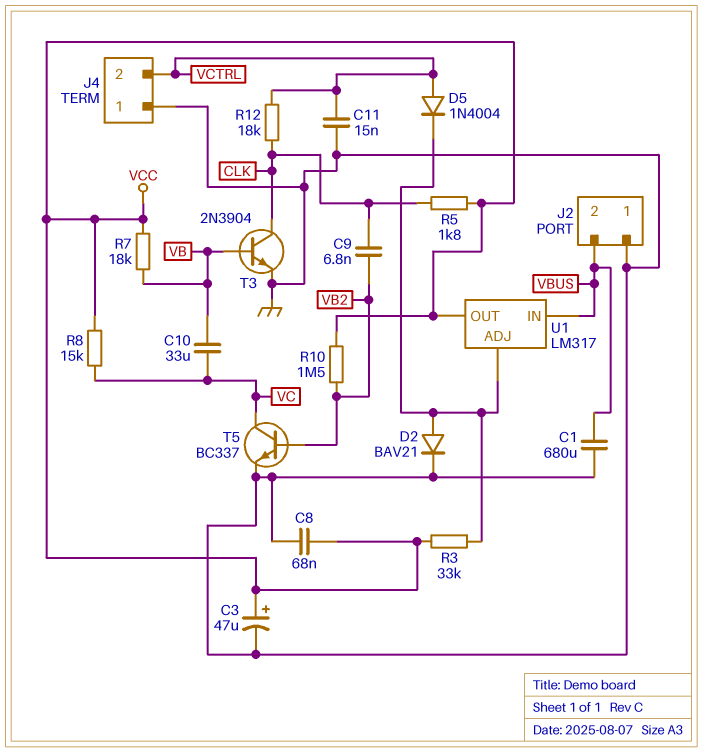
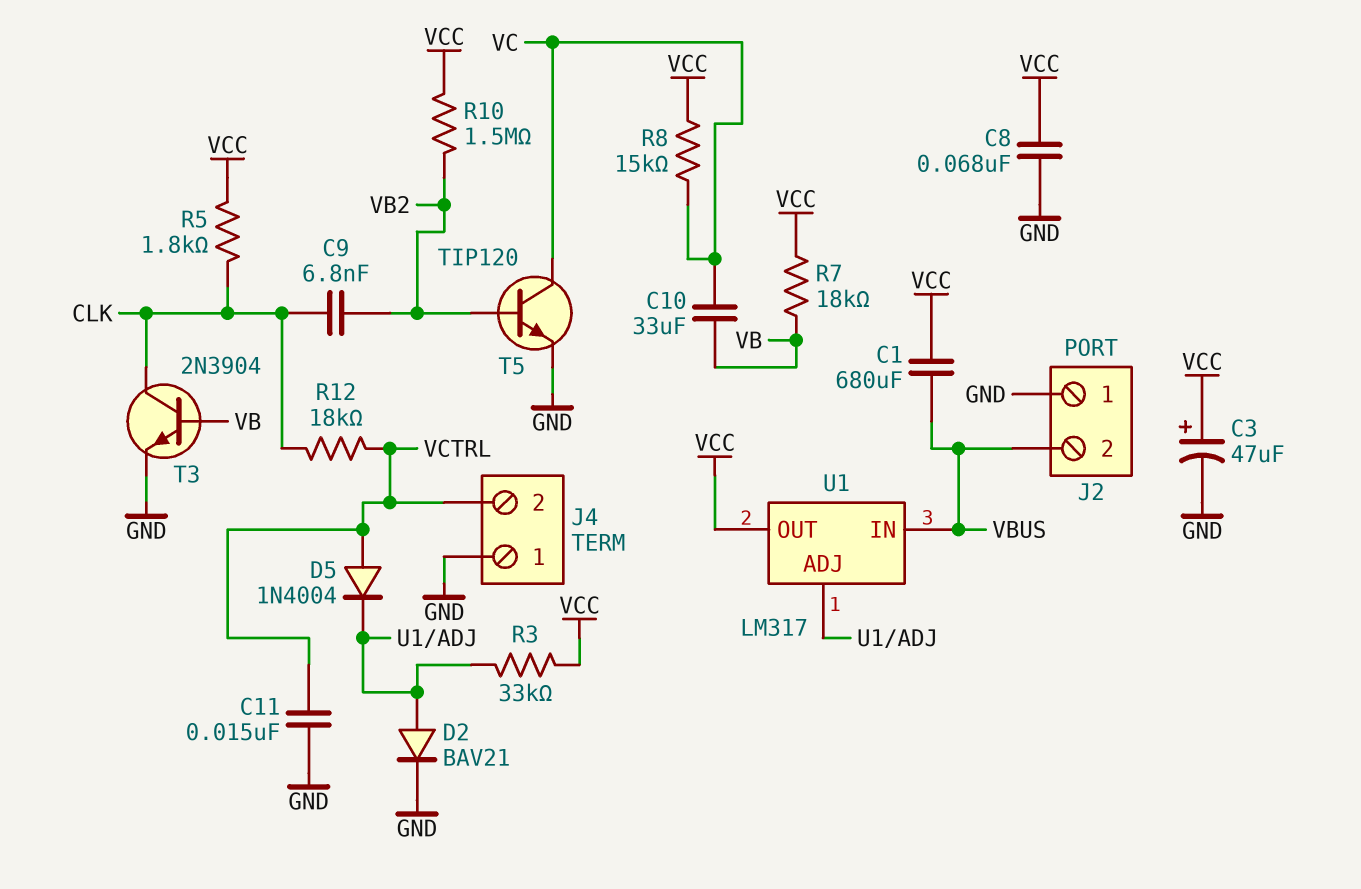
C1: 680uF (GND, VBUS) -> 680uF (VBUS, VCC)
T5: NPN BC337 (B VB2, C VC, E GND) -> NPN TIP120 (B VB2, C VC, E GND)

